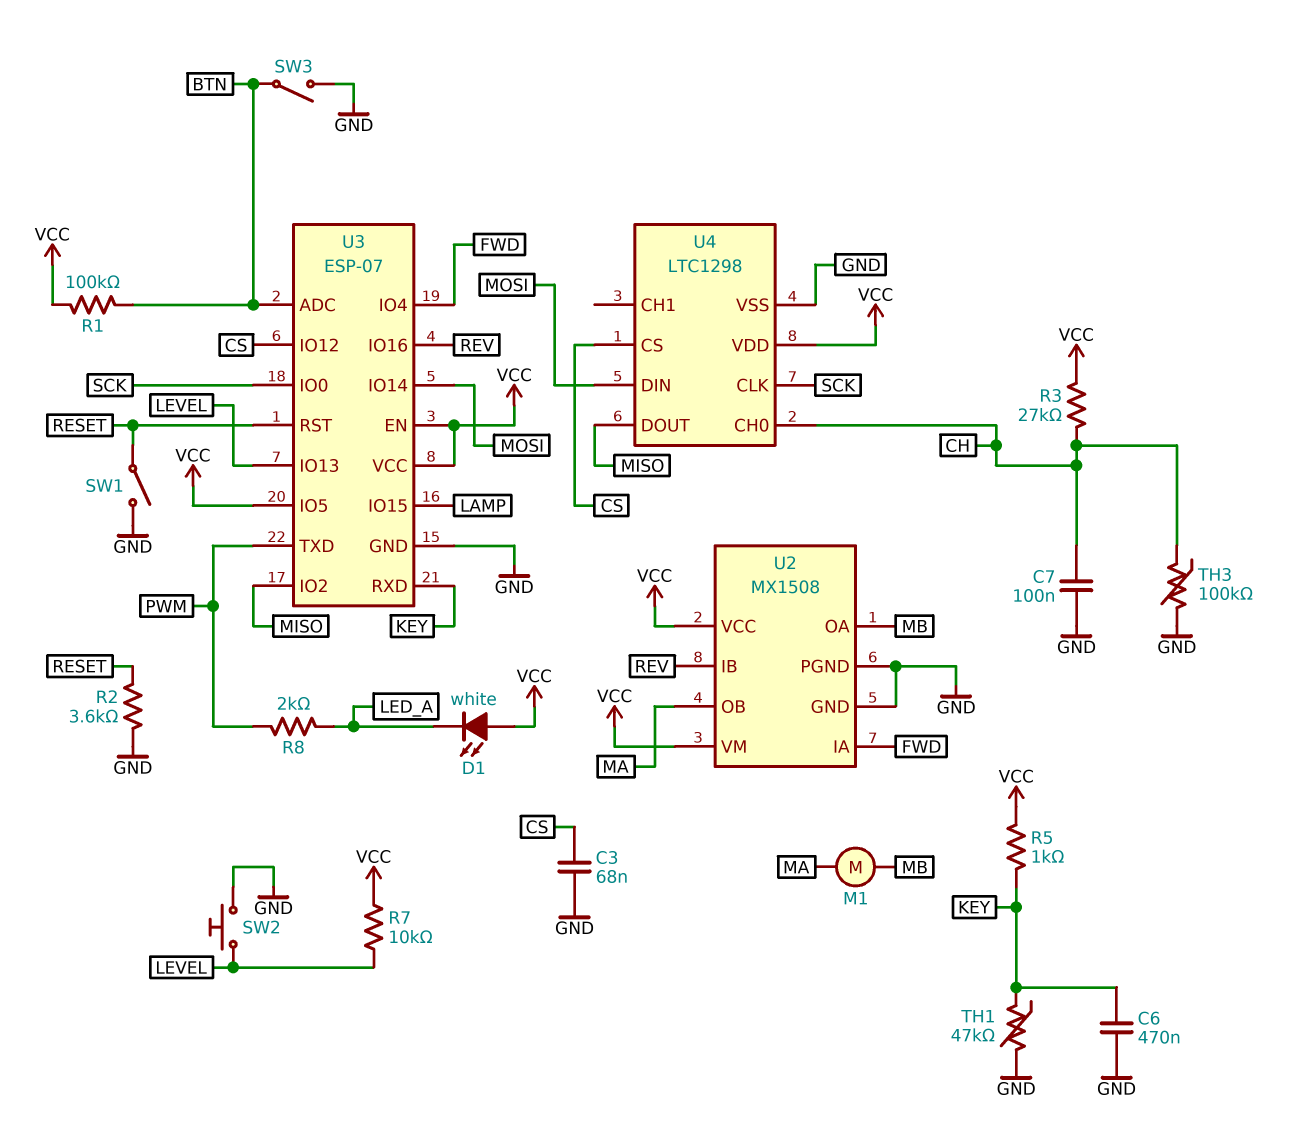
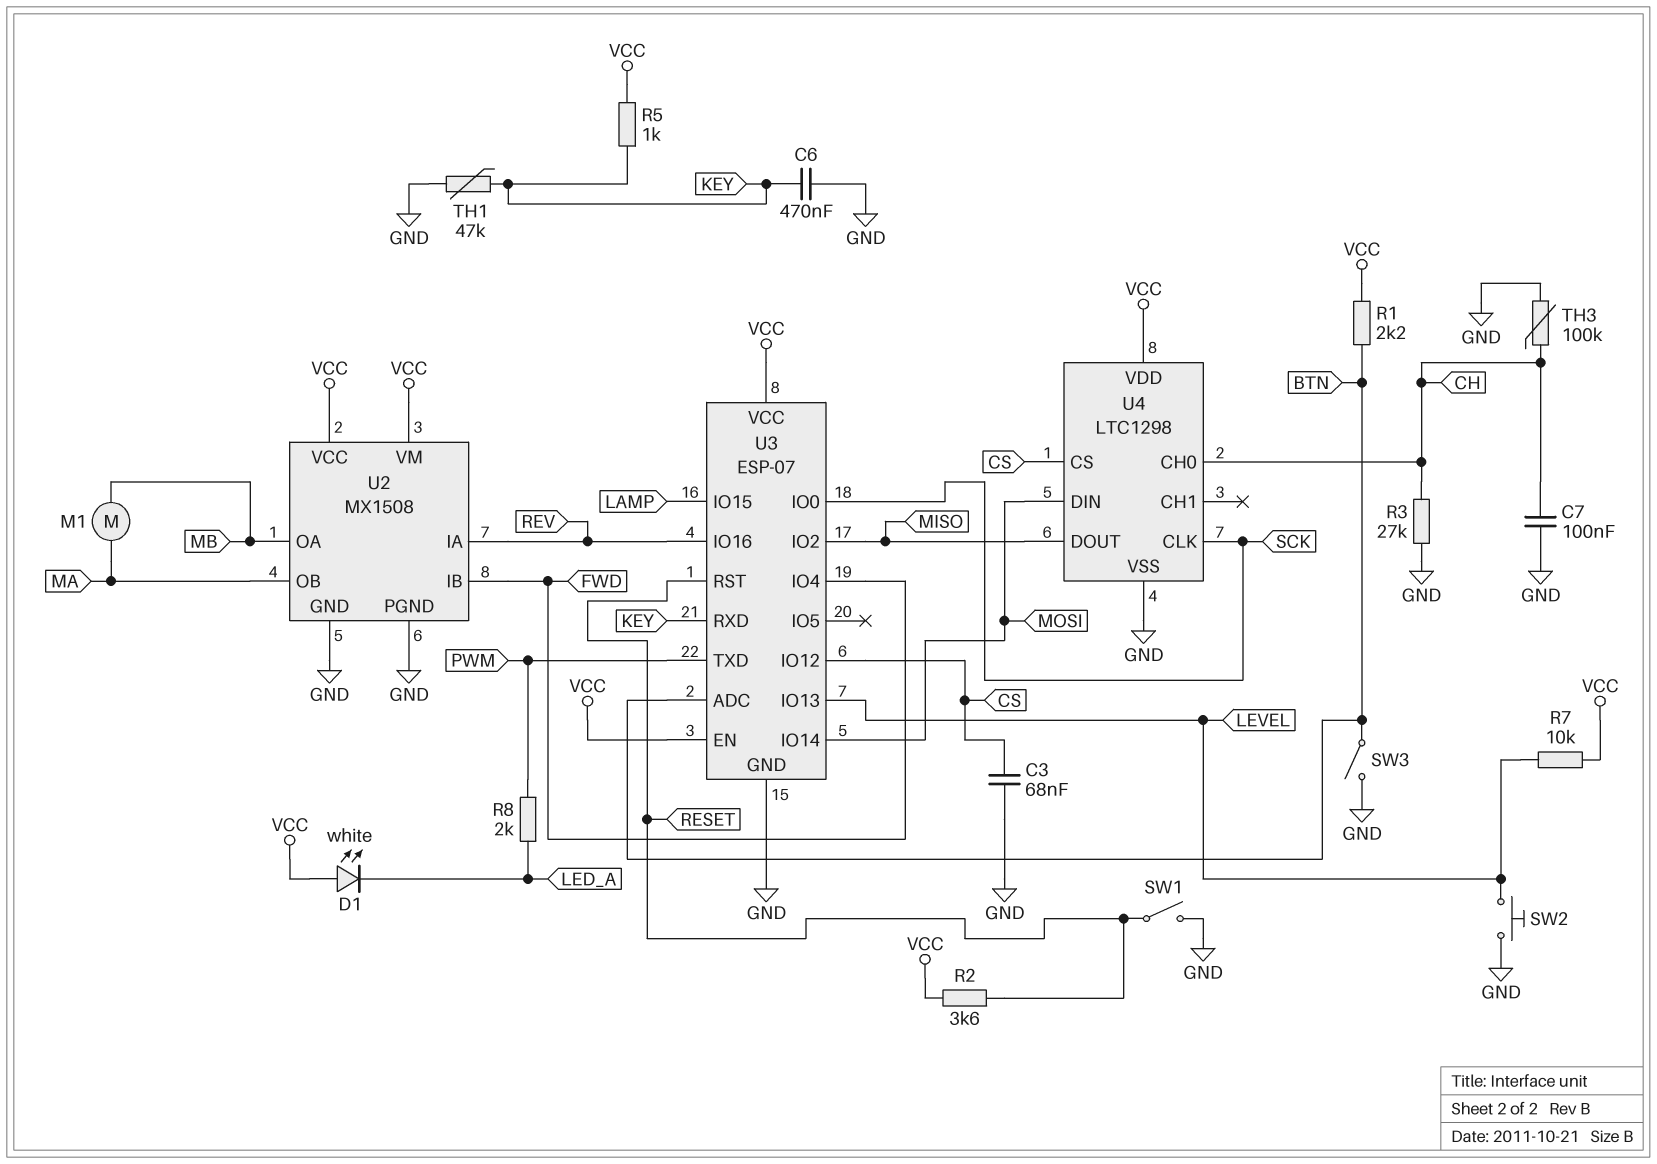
R1: 100k (BTN, VCC) -> 2.2k (BTN, VCC)
R2: 3.6k (GND, RESET) -> 3.6k (RESET, VCC)
R3: 27k (CH, VCC) -> 27k (CH, GND)
U2 pin IA: FWD -> REV
U2 pin IB: REV -> FWD
U3 pin IO5: VCC -> none

